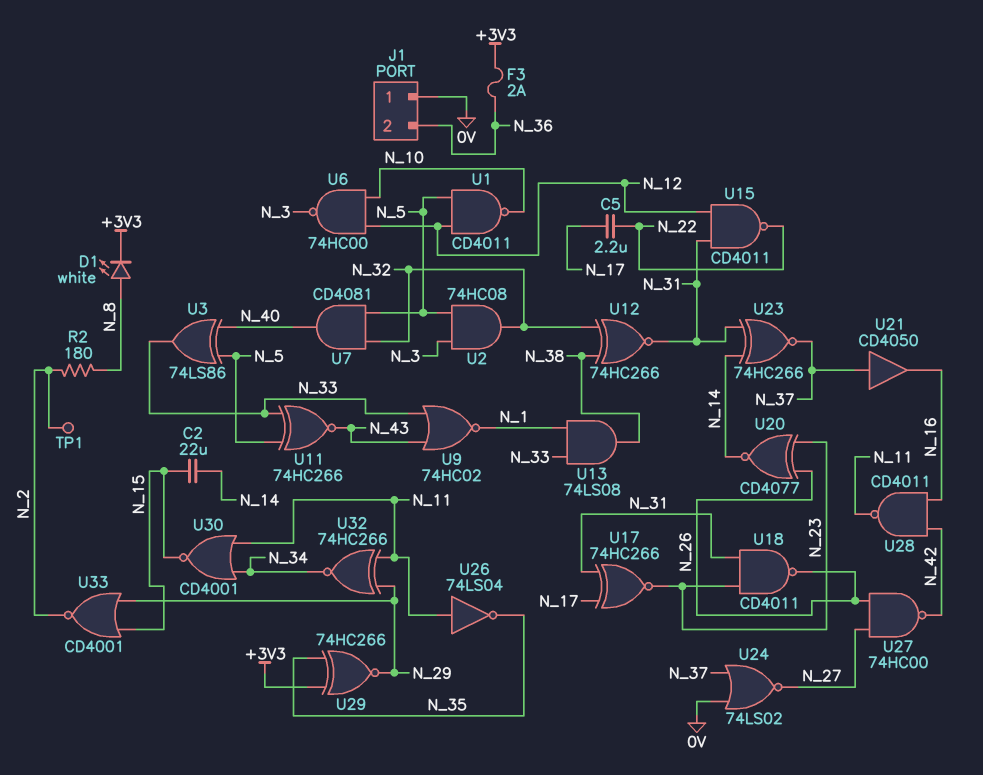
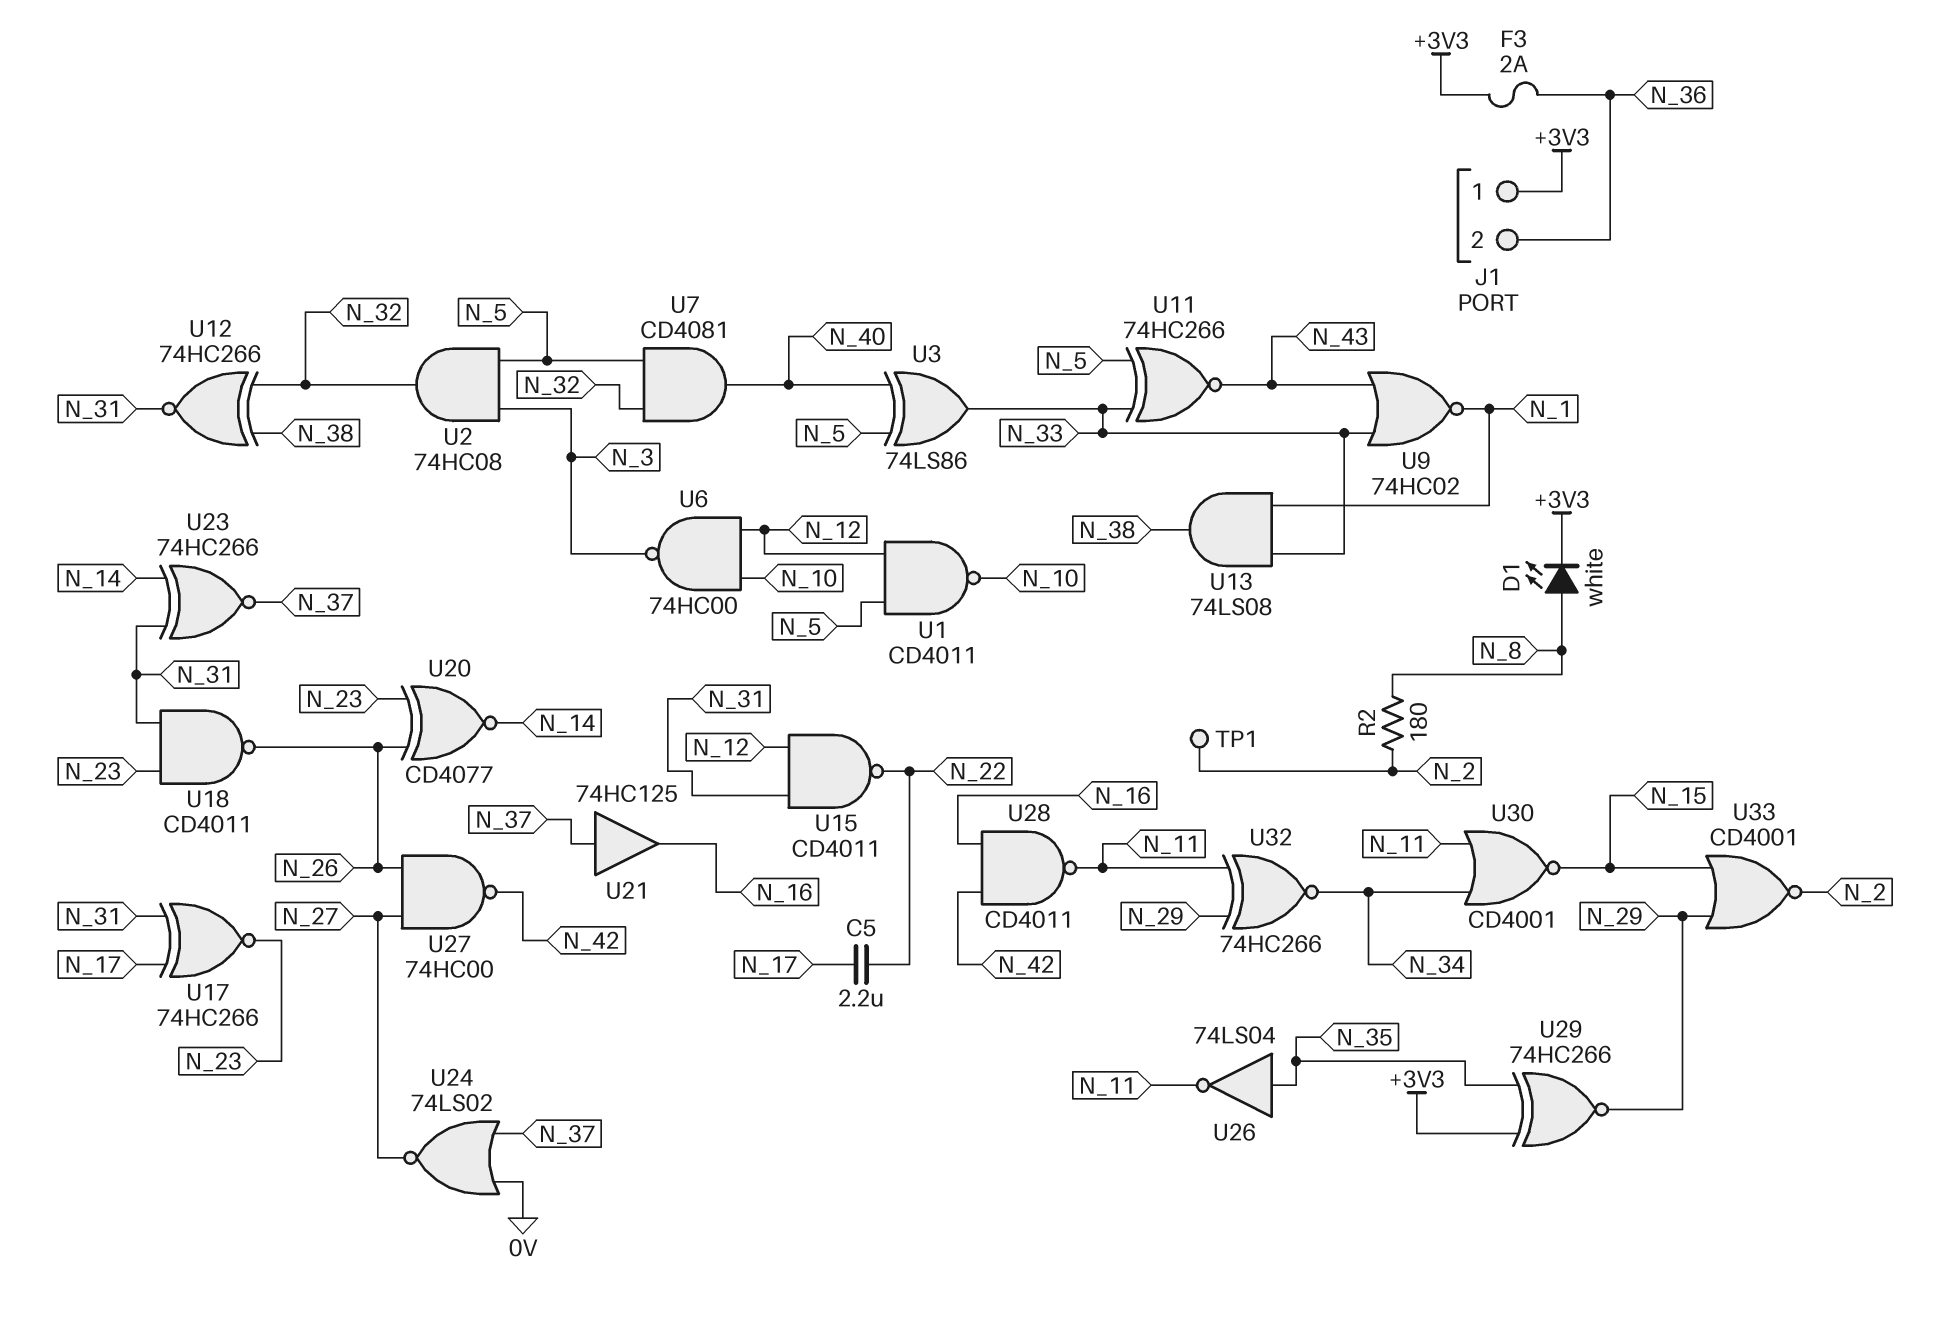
C2: 22uF (N_14, N_15) -> none
J1 pin 1: 0V -> +3V3
U21: buffer CD4050 (in N_37, out N_16) -> buffer 74HC125 (in N_37, out N_16)
U26: NOT 74LS04 (in N_11, out N_35) -> NOT 74LS04 (in N_35, out N_11)

